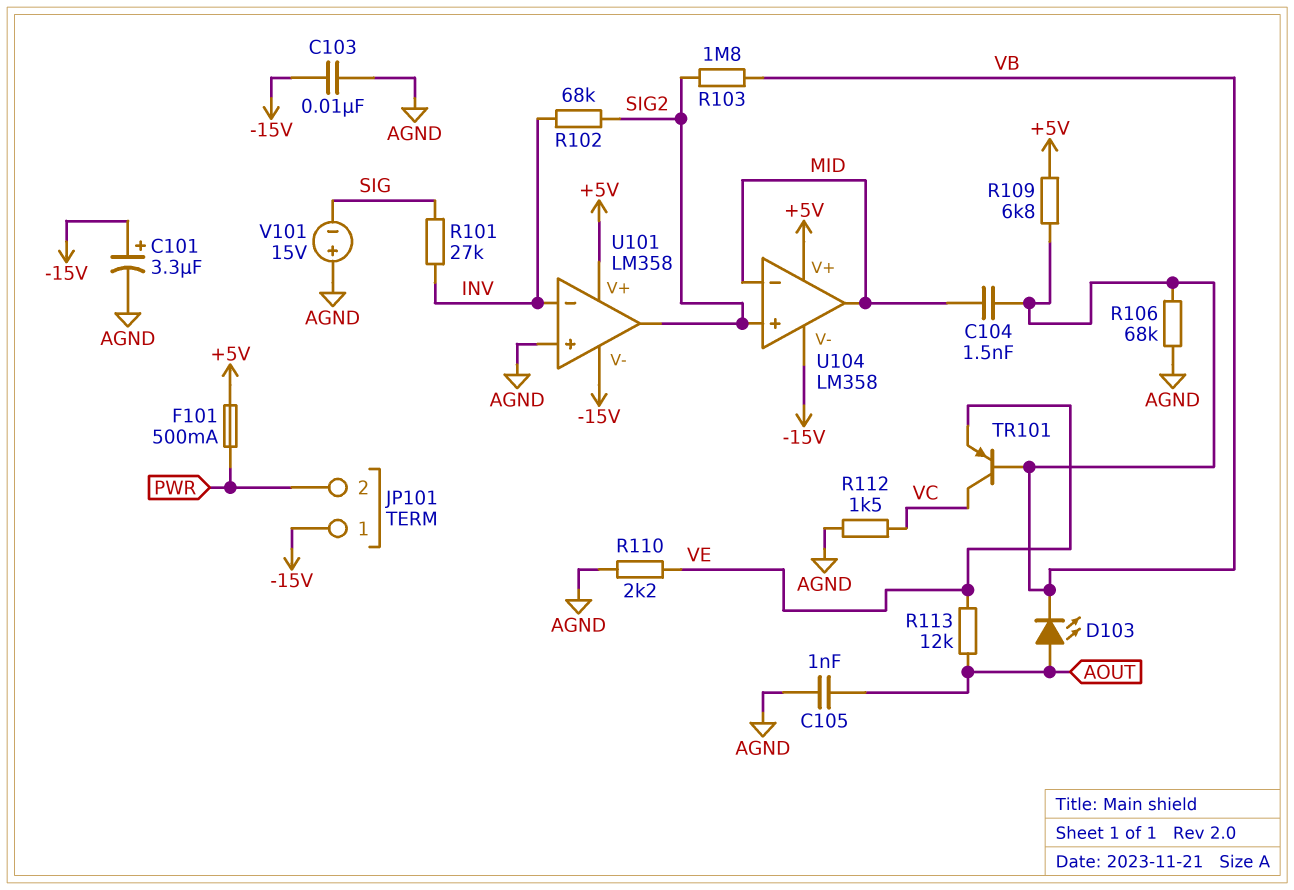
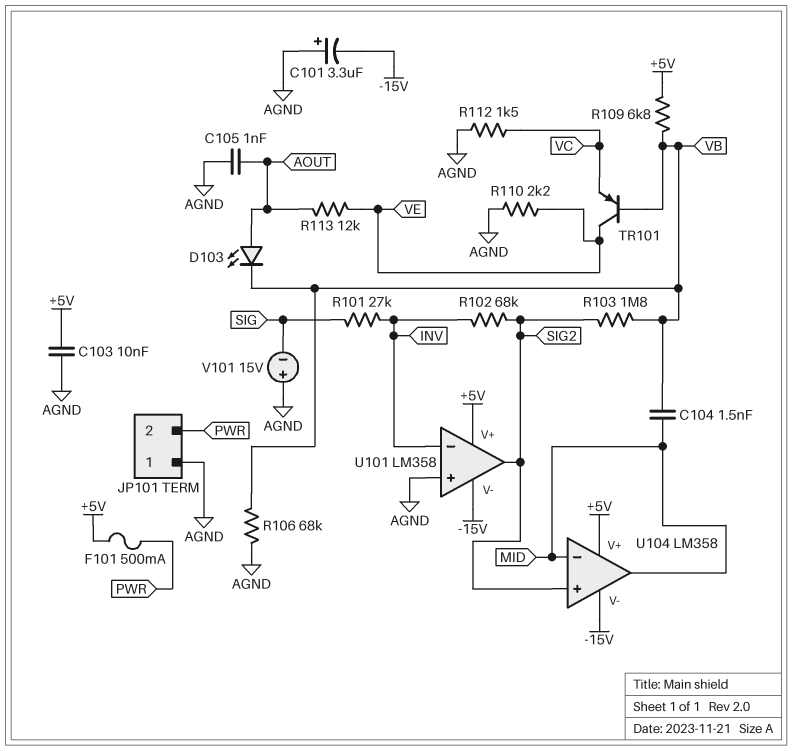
C101: 3.3uF (plus -15V, minus AGND) -> 3.3uF (plus AGND, minus -15V)
C103: 10nF (-15V, AGND) -> 10nF (+5V, AGND)
JP101 pin 1: -15V -> AGND
TR101: PNP (B VB, C VC, E VE) -> PNP (B VB, C VE, E VC)

